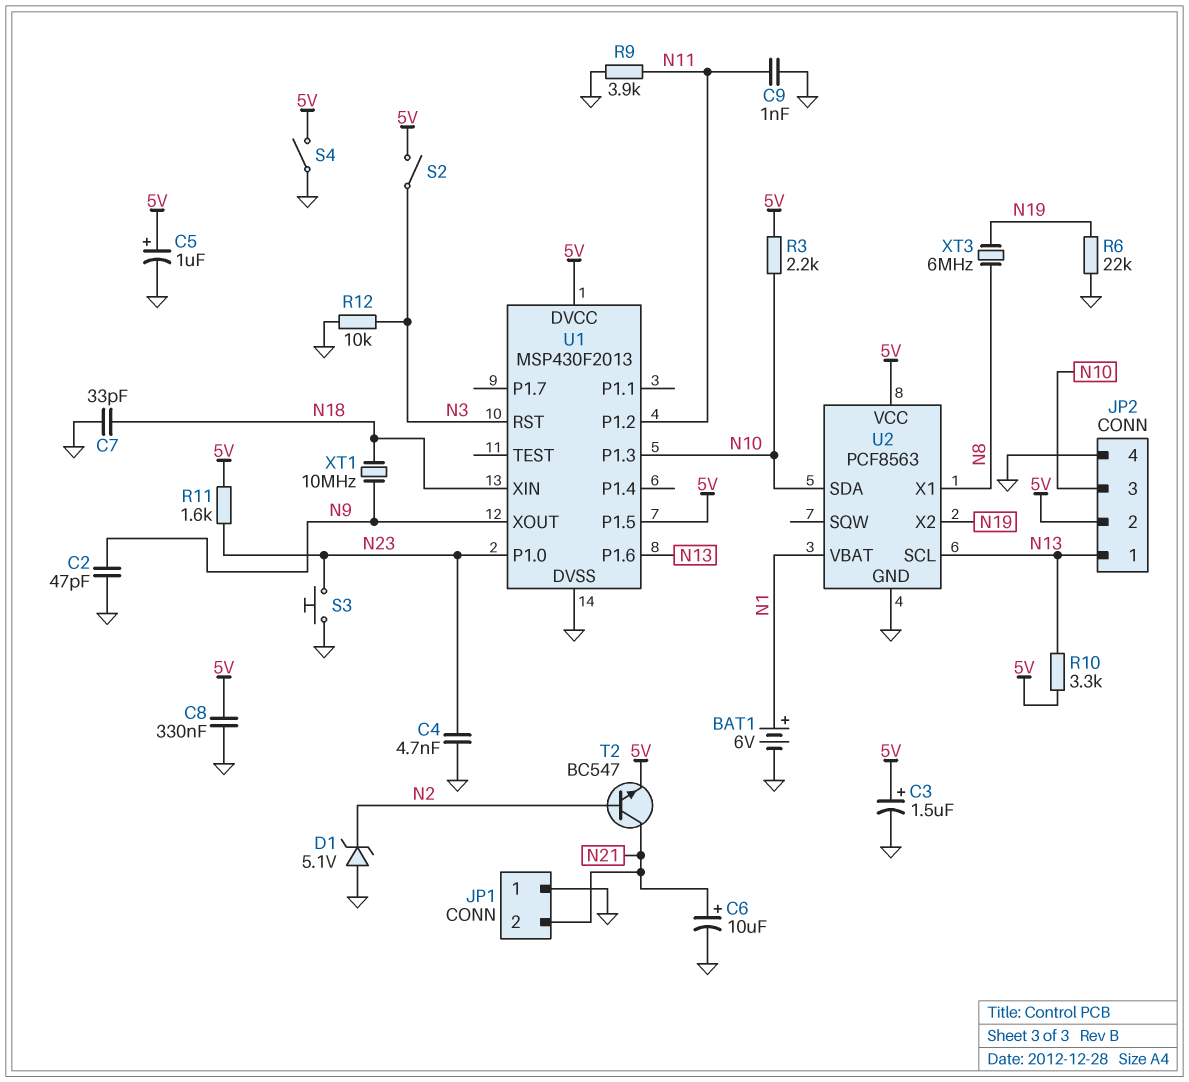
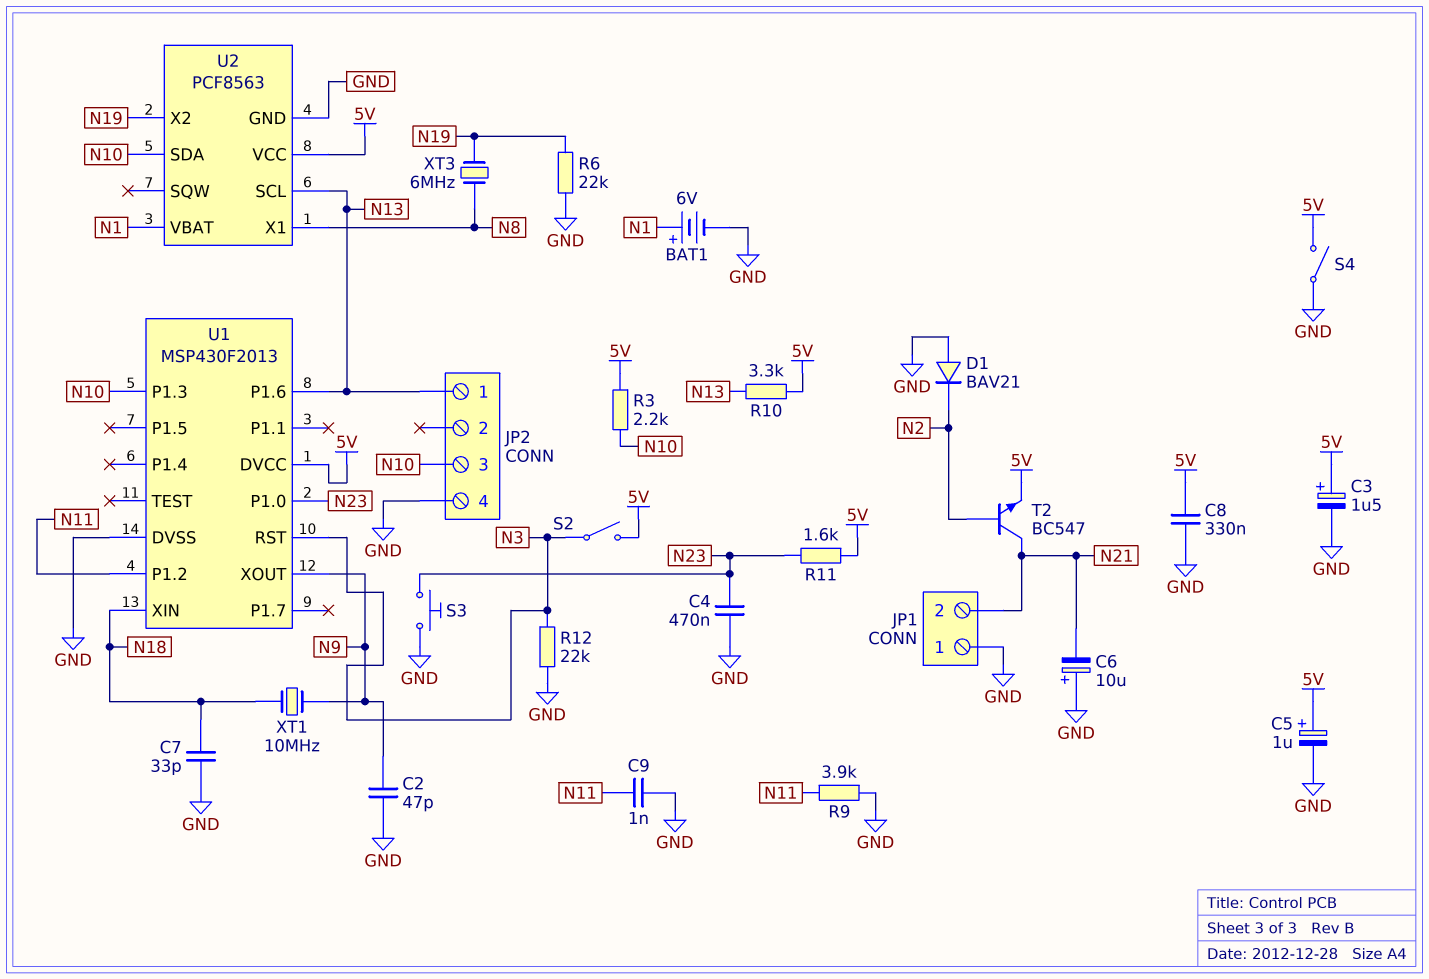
C4: 4.7nF (GND, N23) -> 470nF (GND, N23)
C6: 10uF (plus N21, minus GND) -> 10uF (plus GND, minus N21)
D1: zener 5.1V (A GND, K N2) -> diode BAV21 (A GND, K N2)
JP2 pin 2: 5V -> none
R12: 10k (GND, N3) -> 22k (GND, N3)
U1 pin P1.5: 5V -> none

